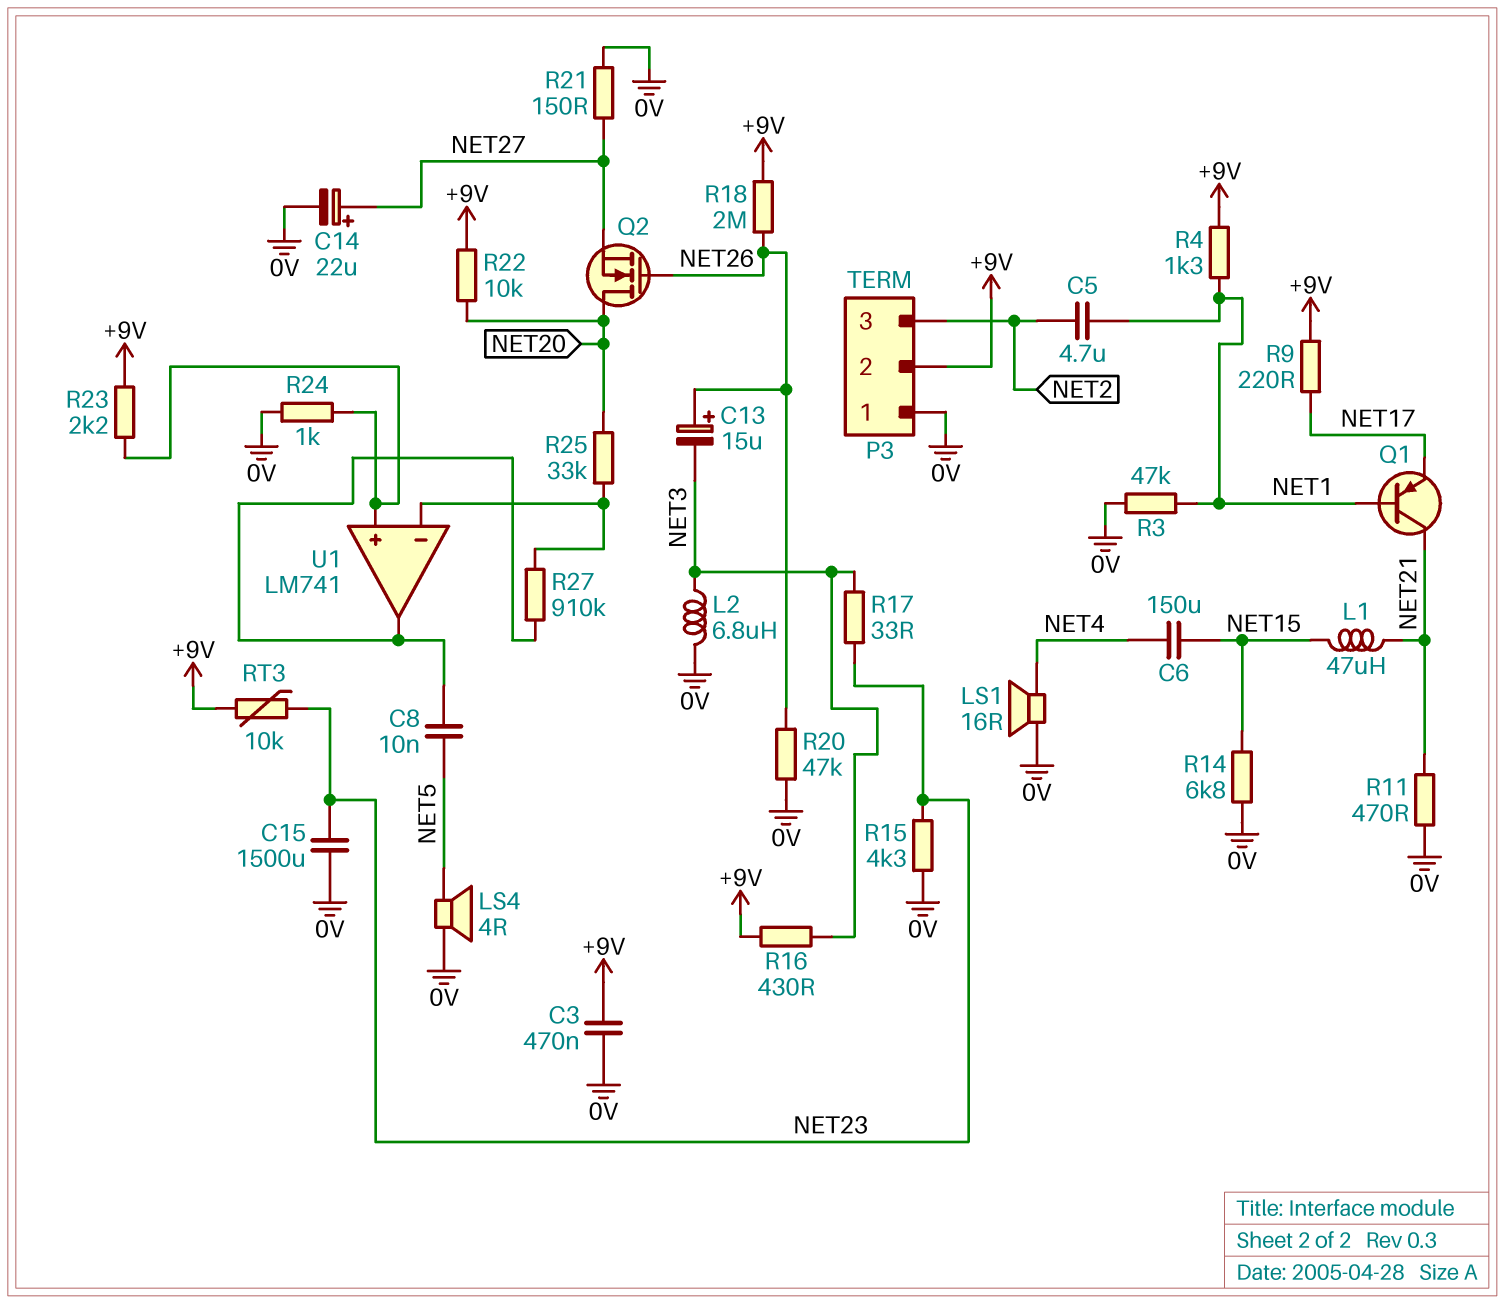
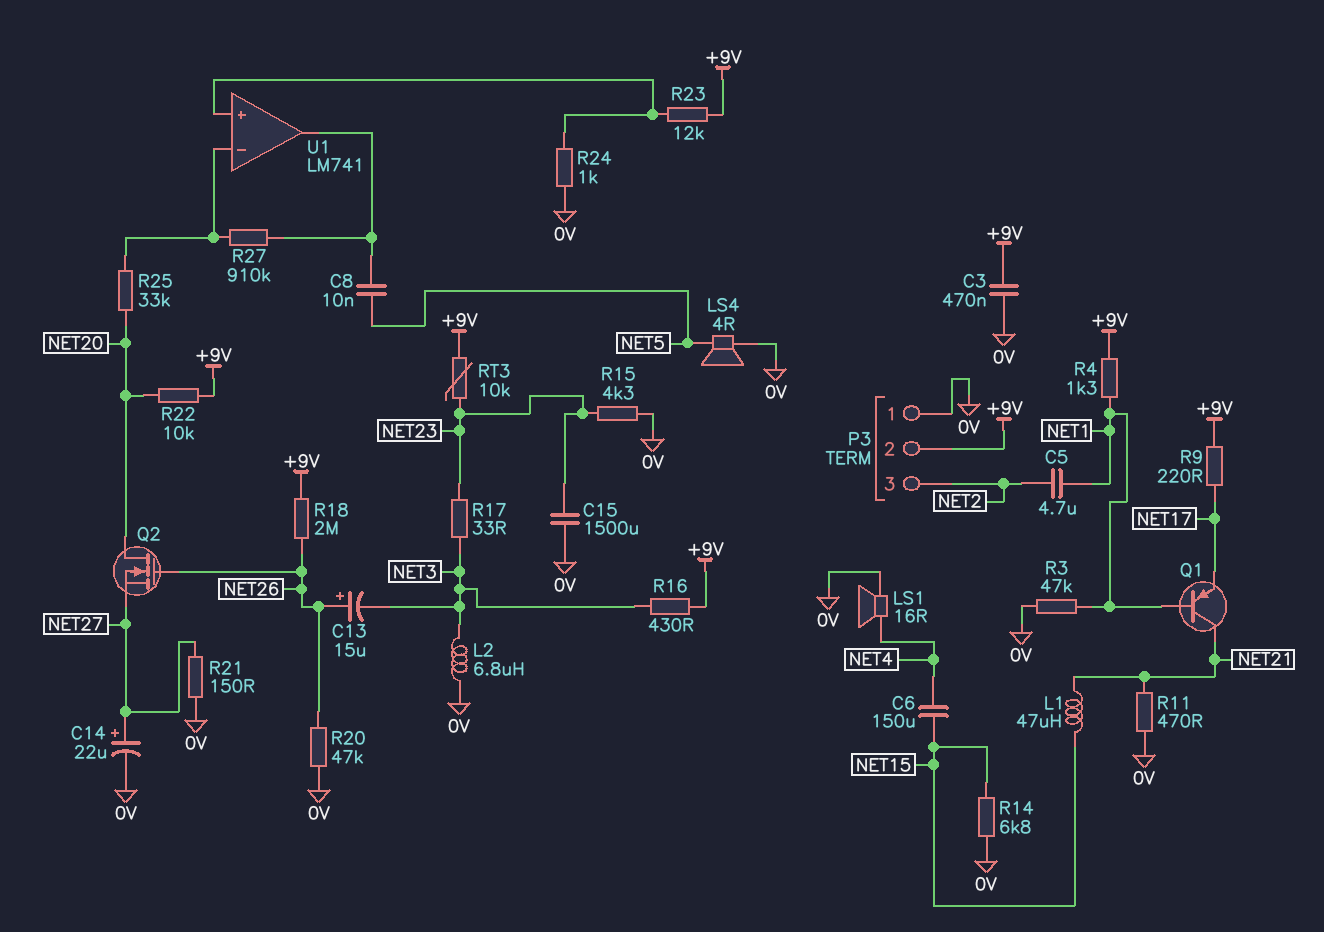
R23: 2.2k (+9V, U1/in+) -> 12k (+9V, U1/in+)

